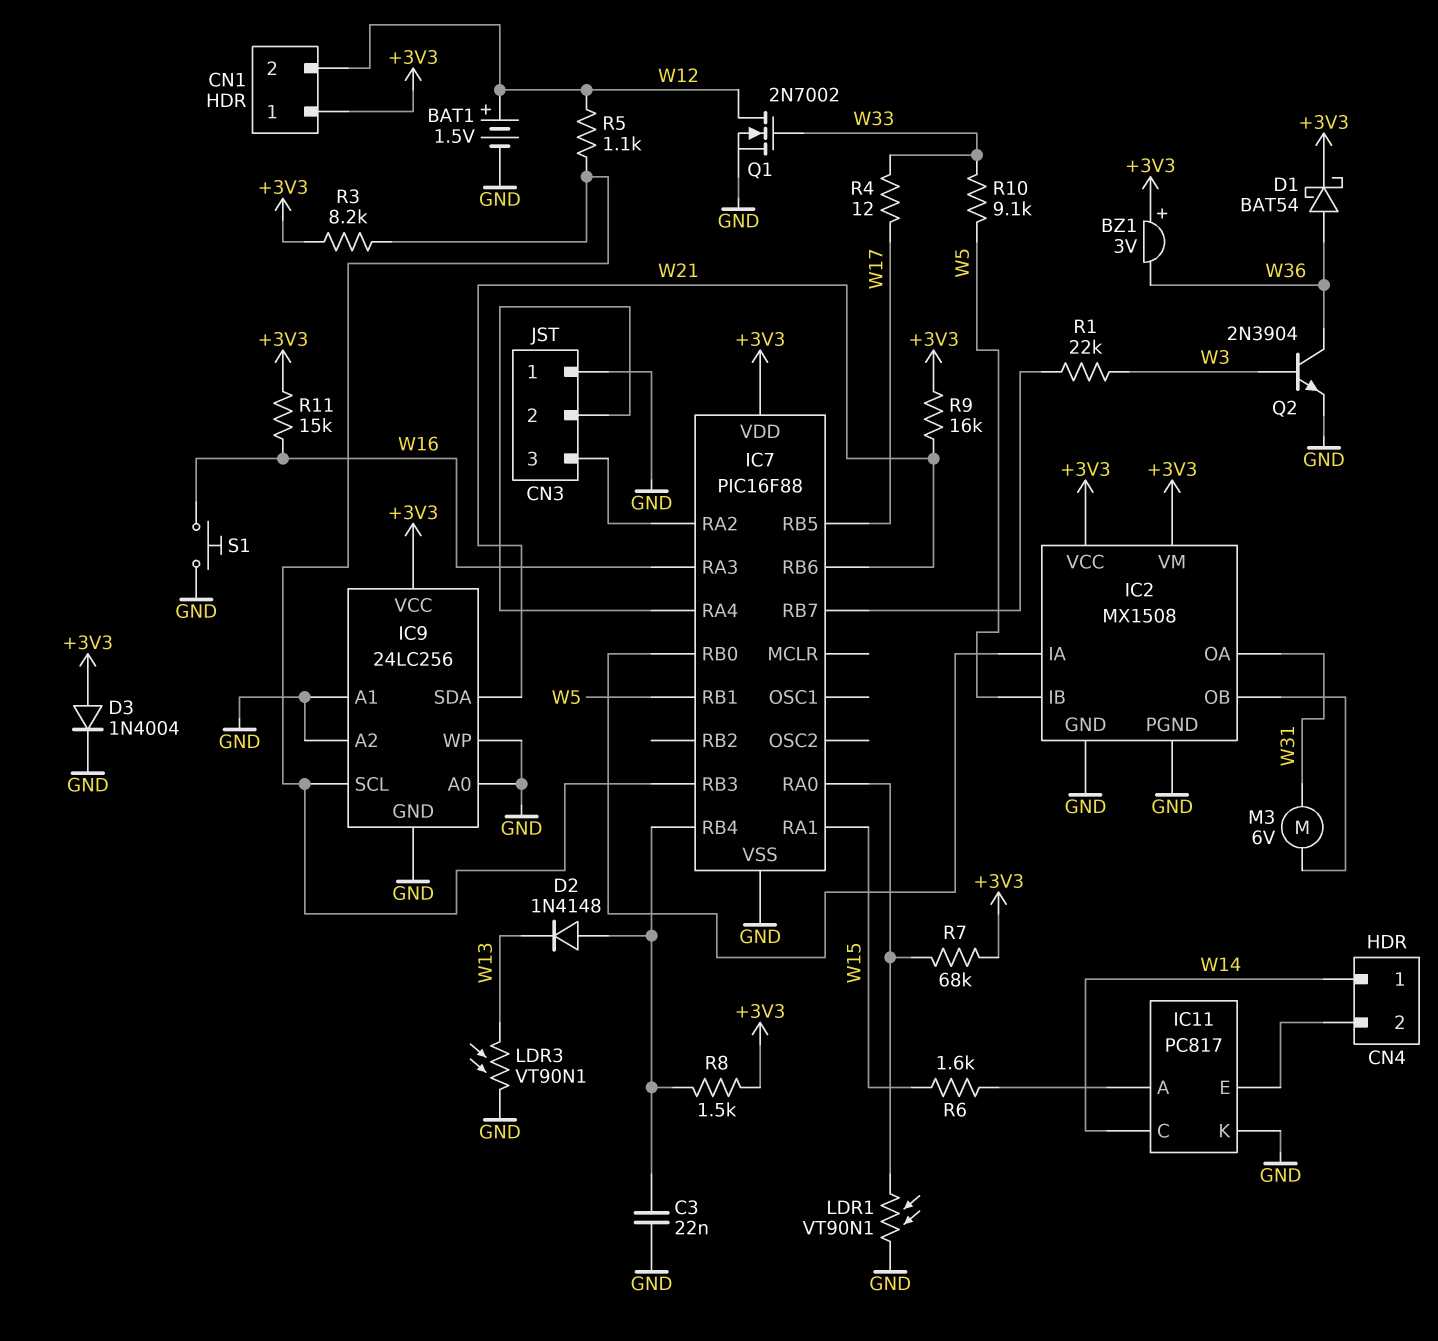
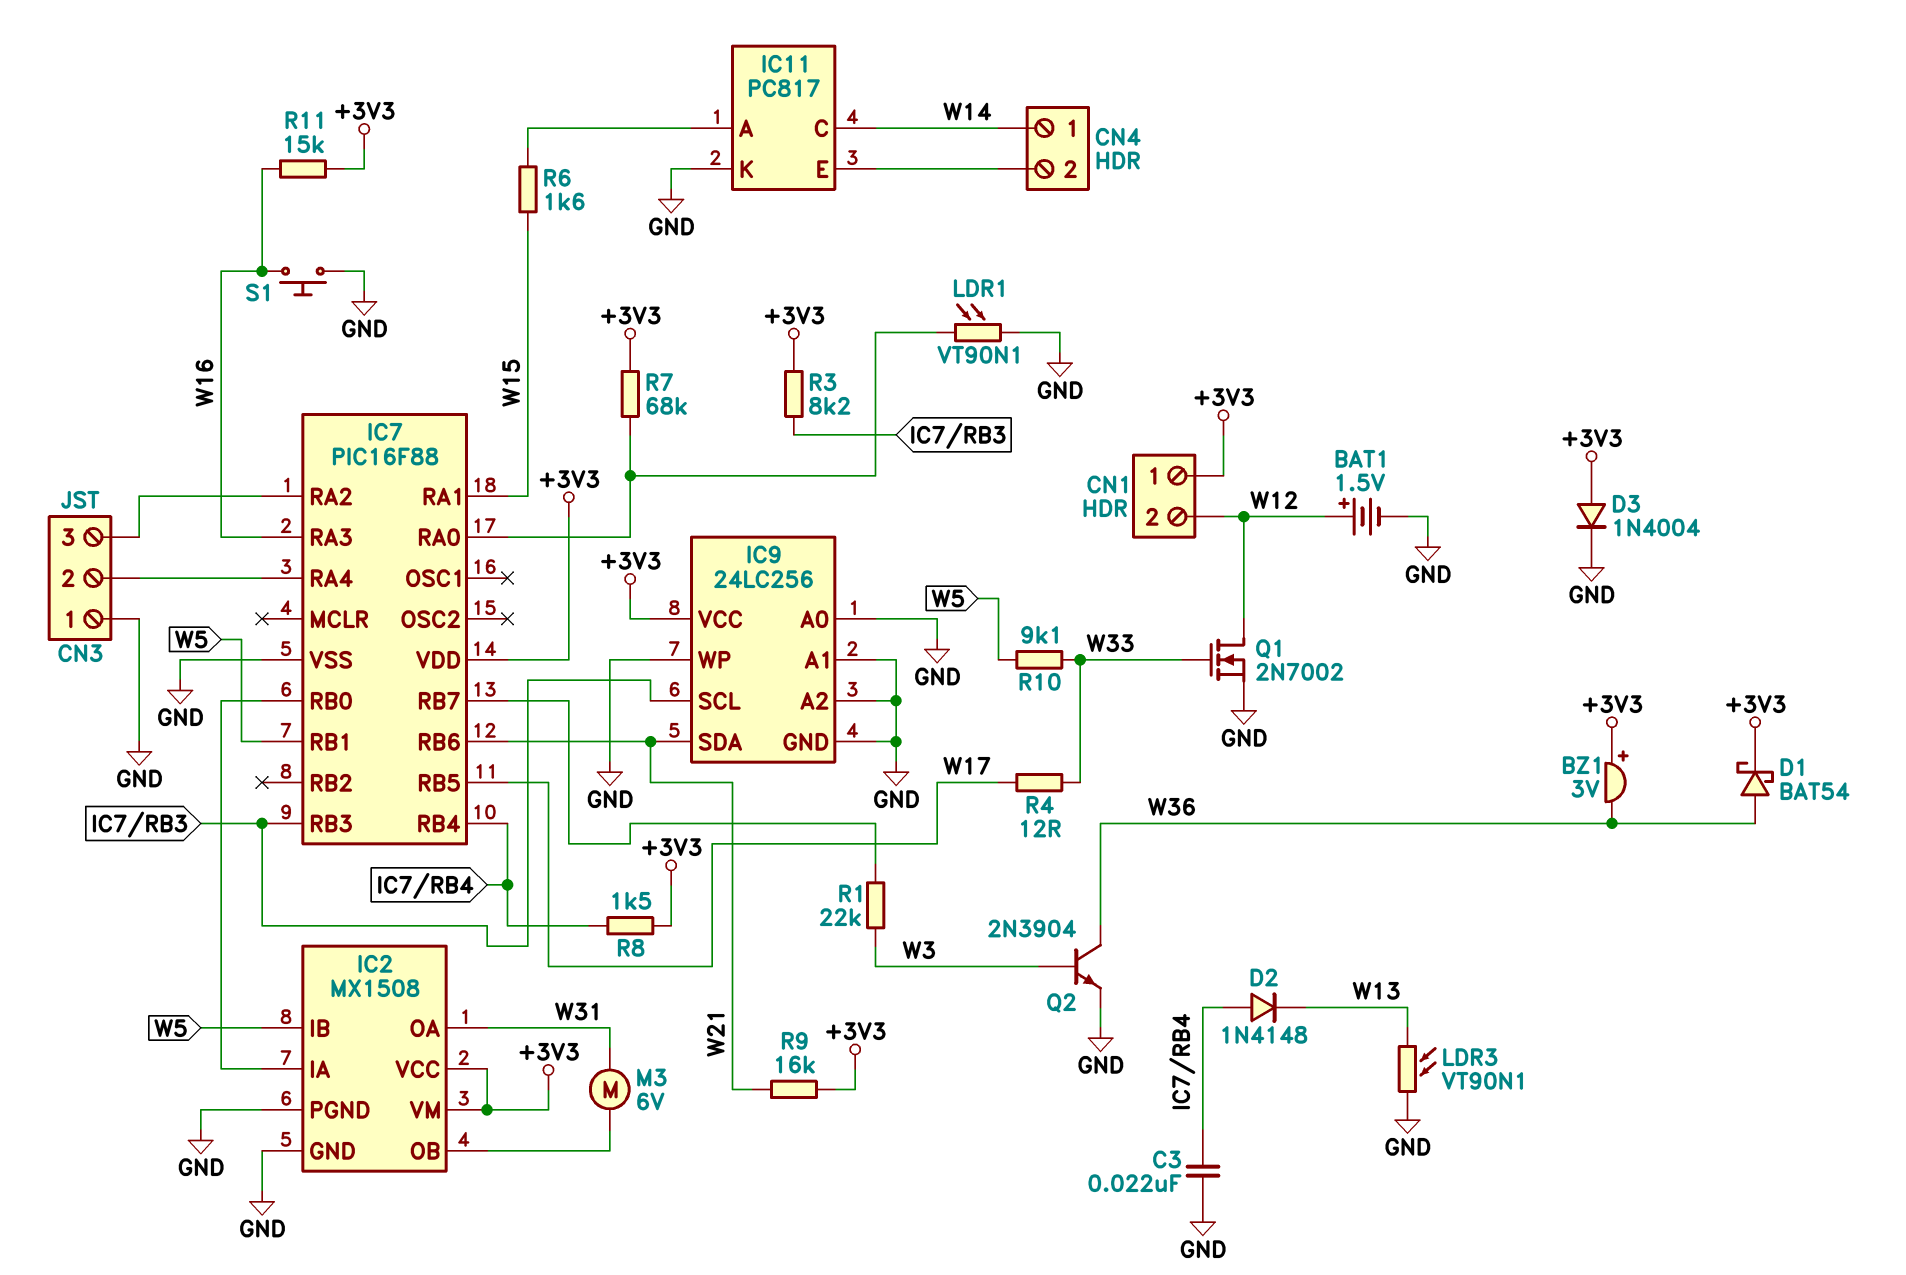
R5: 1.1k (IC7/RB3, W12) -> none

